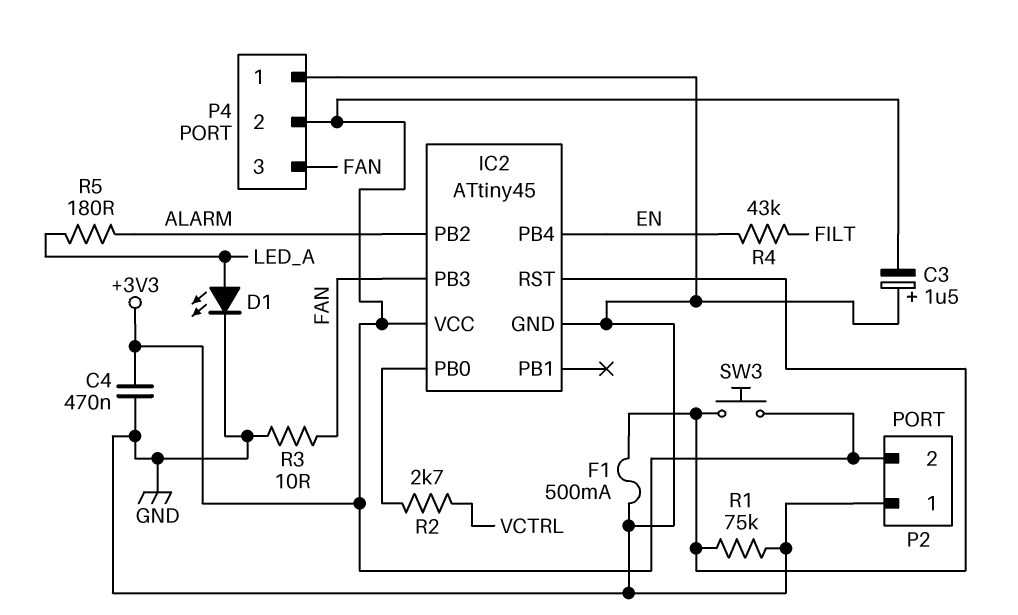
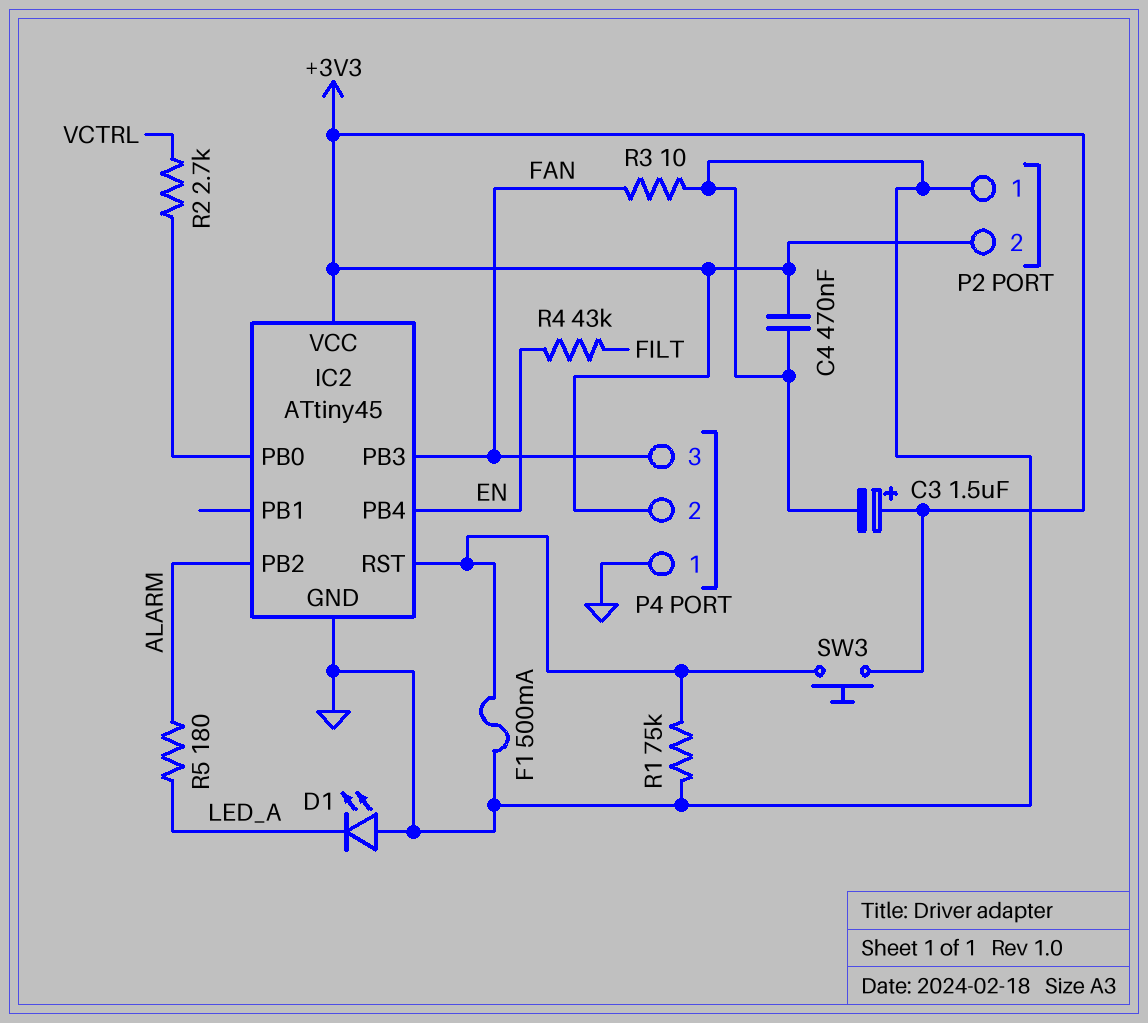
C3: 1.5uF (plus GND, minus +3V3) -> 1.5uF (plus +3V3, minus GND)
D1: LED (A LED_A, K GND) -> LED (A GND, K LED_A)

